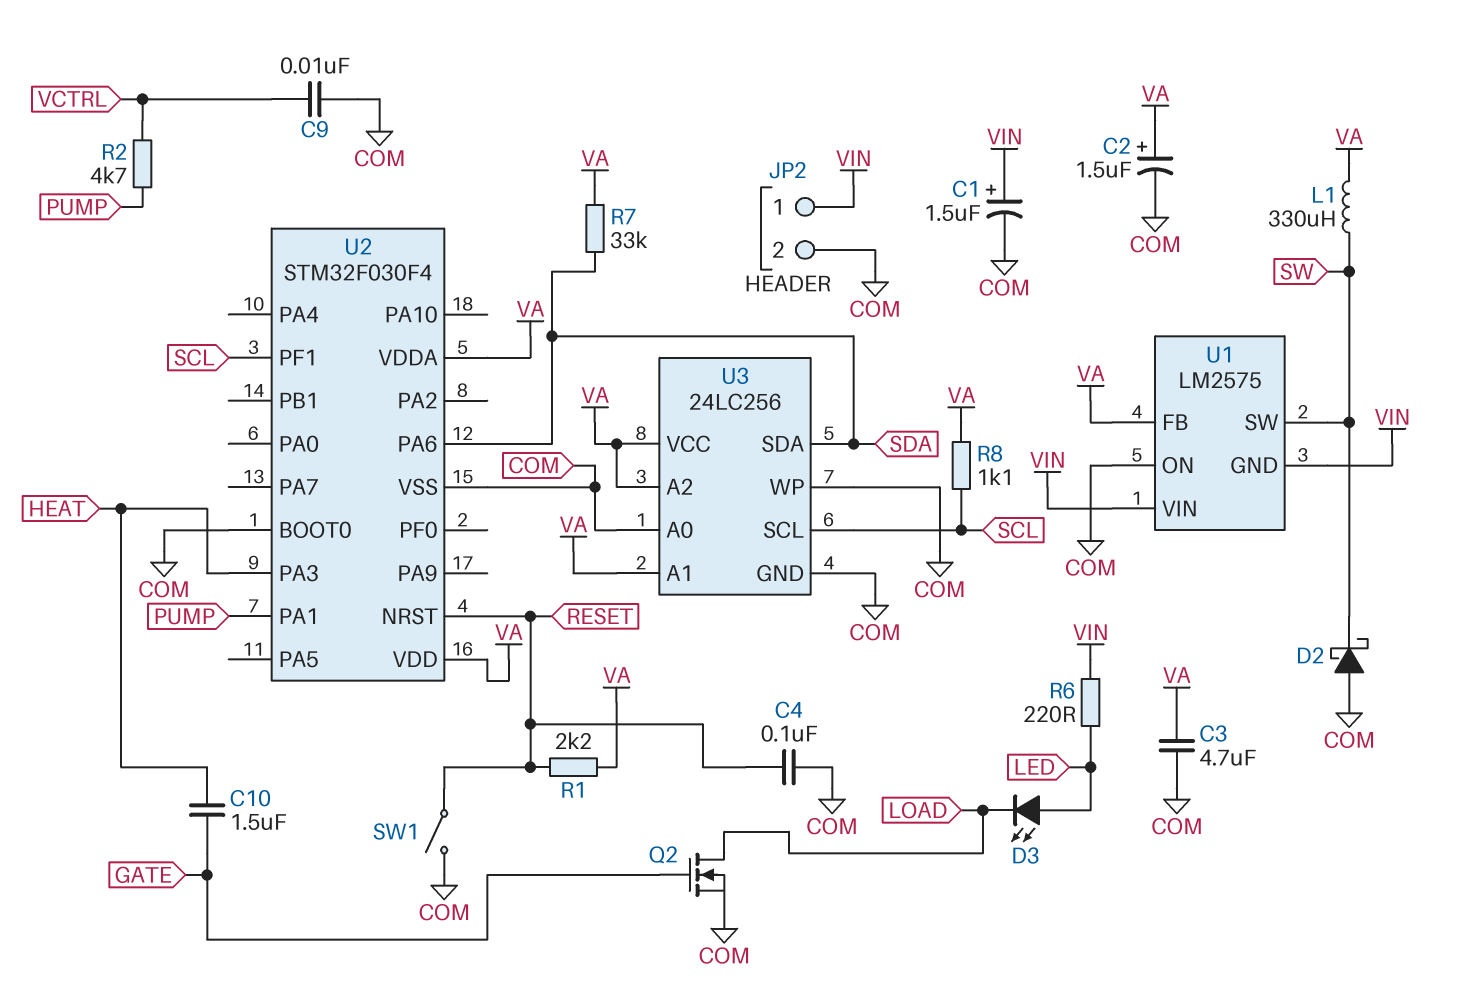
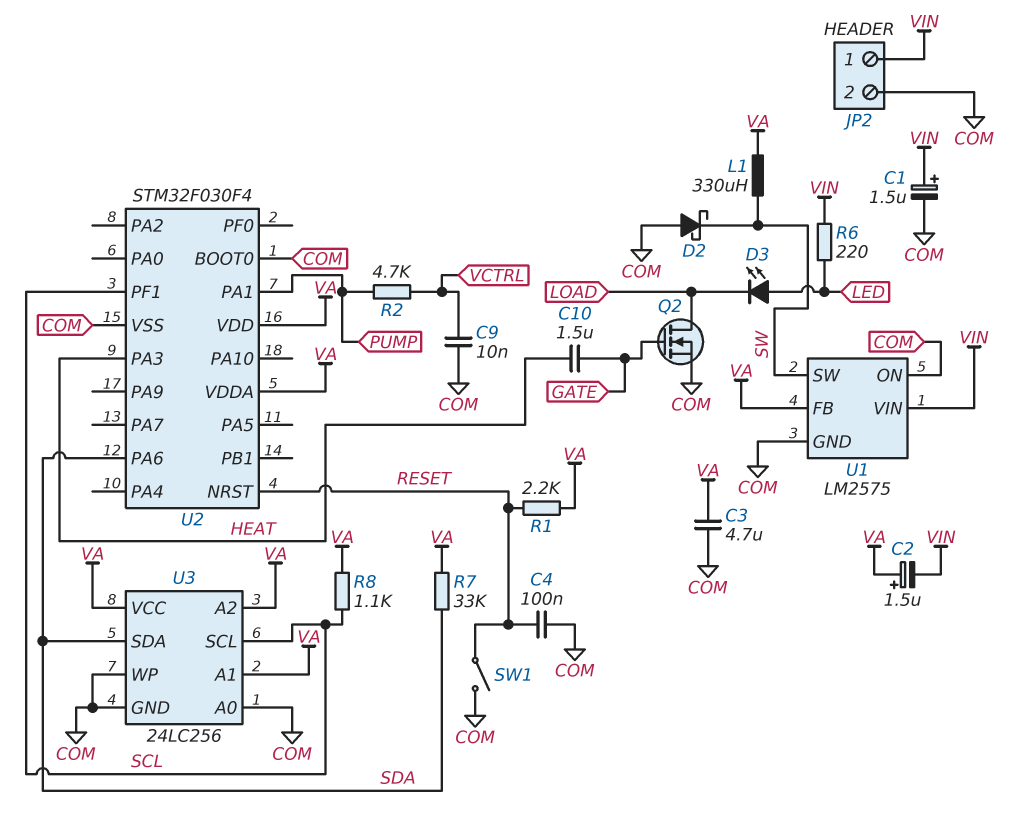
C2: 1.5uF (plus VA, minus COM) -> 1.5uF (plus VA, minus VIN)
U1 pin GND: VIN -> COM

